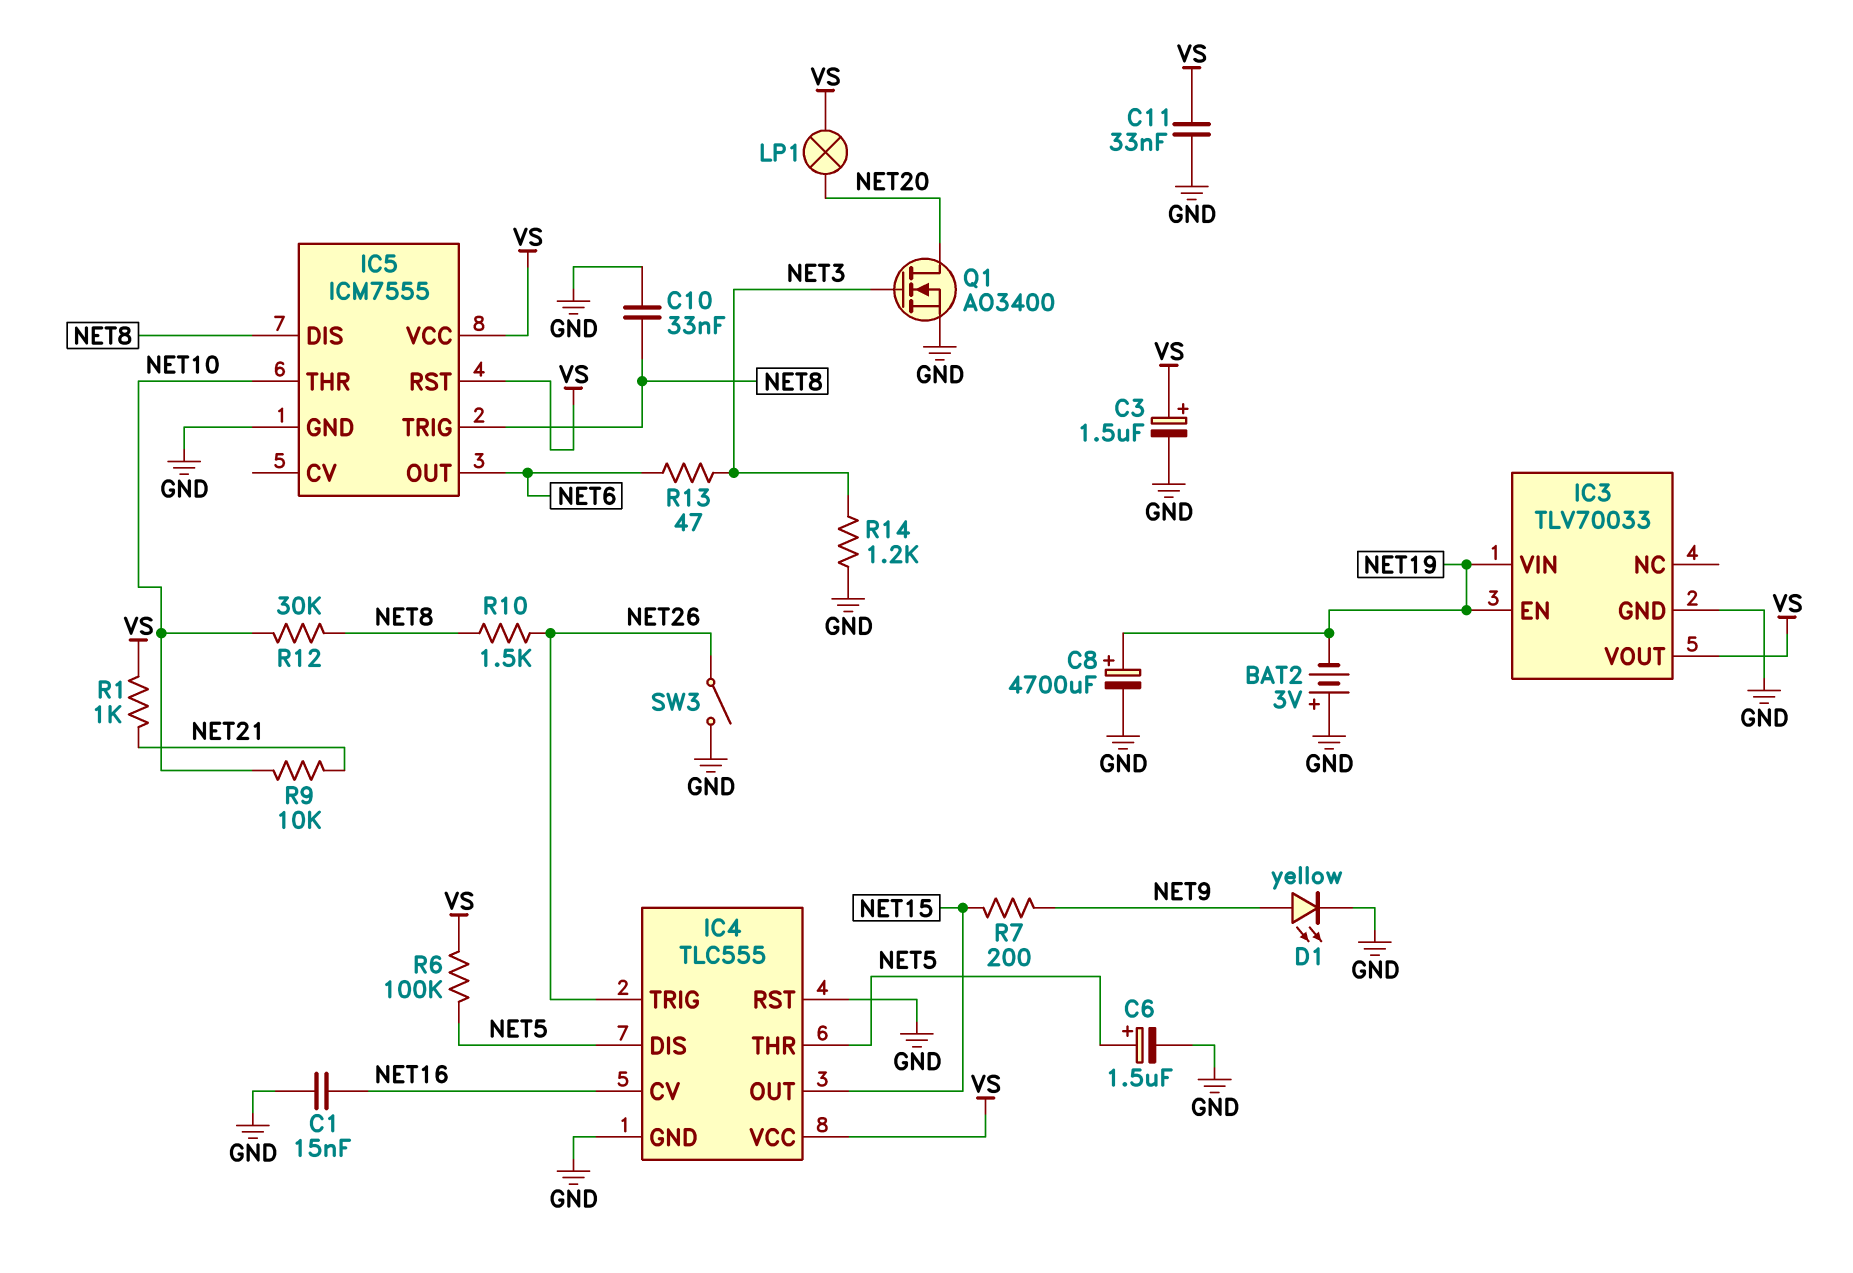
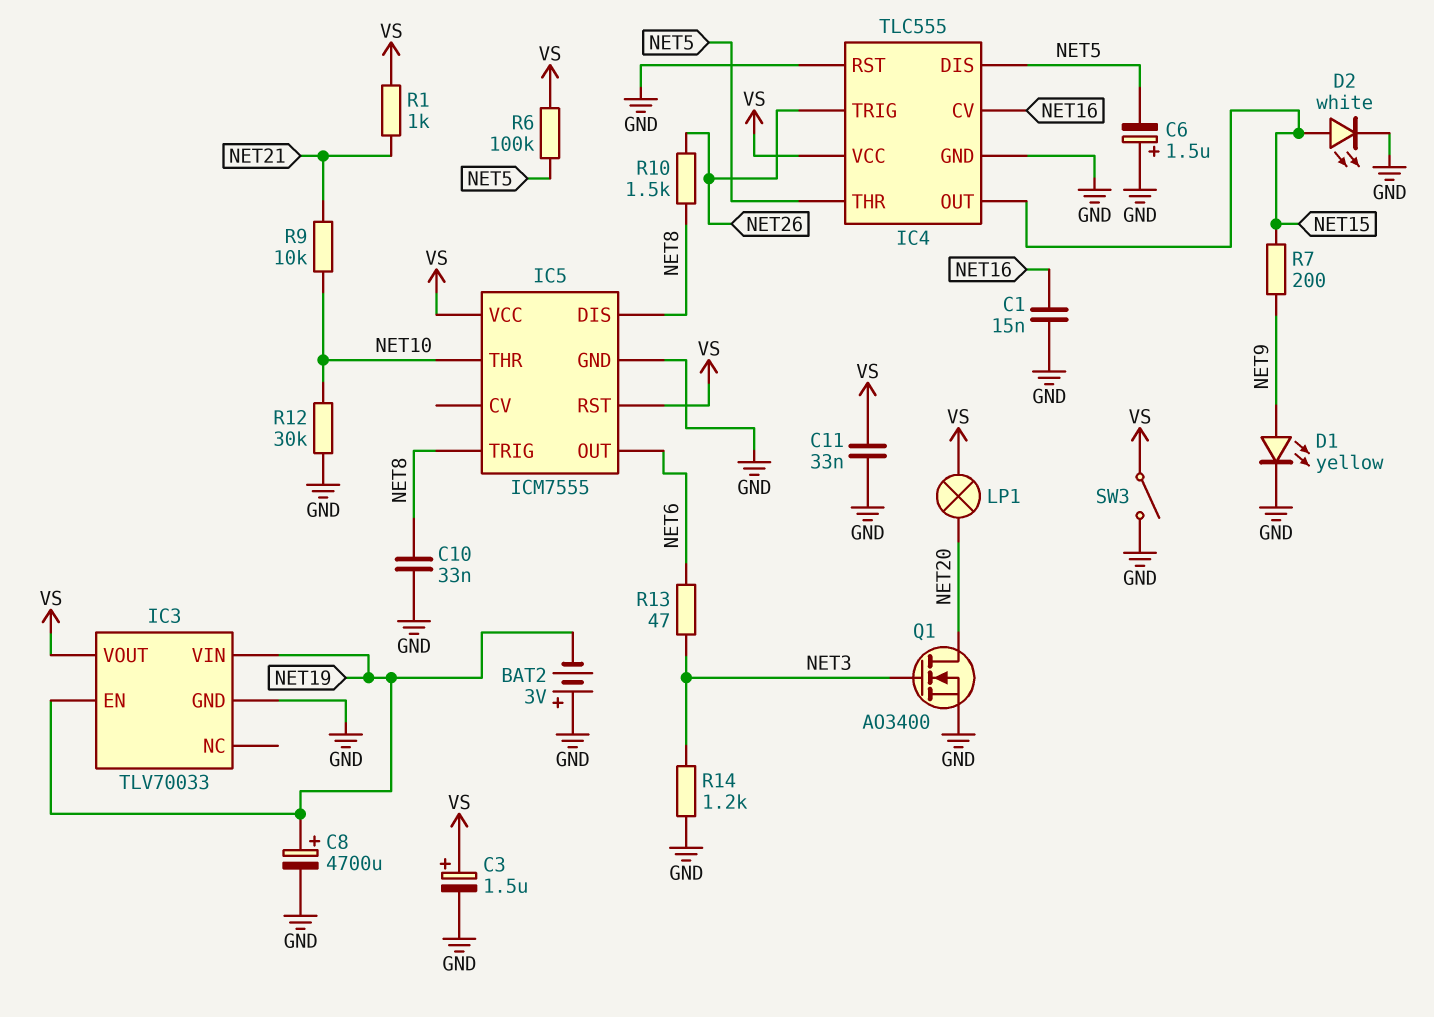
C6: 1.5uF (plus NET5, minus GND) -> 1.5uF (plus GND, minus NET5)
D2: none -> LED white (A NET15, K GND)
R12: 30k (NET8, NET10) -> 30k (GND, NET10)
SW3: switch (GND, NET26) -> switch (GND, VS)

